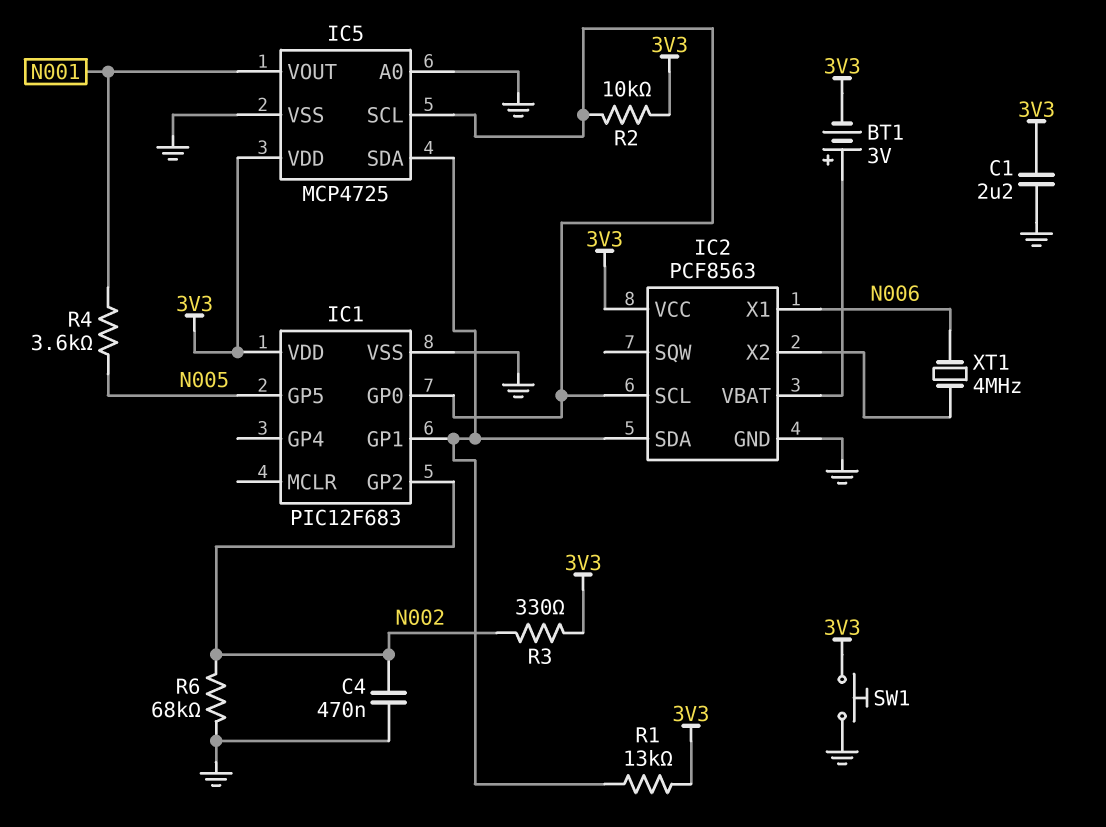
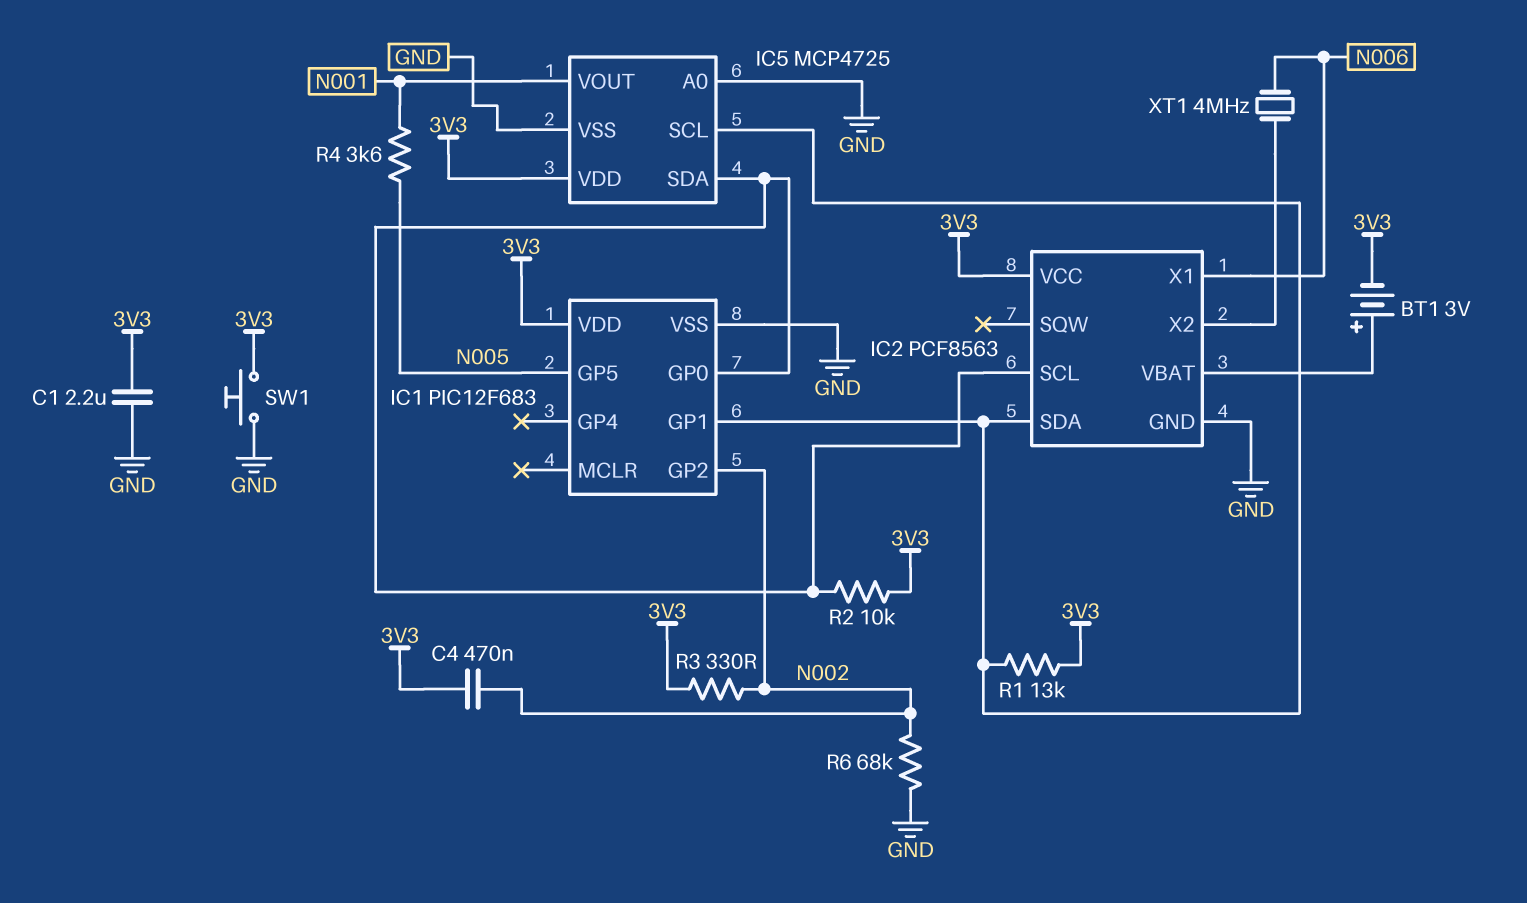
C4: 470nF (GND, N002) -> 470nF (3V3, N002)
IC5 pin SCL: IC1/GP0 -> IC1/GP1
IC5 pin SDA: IC1/GP1 -> IC1/GP0

